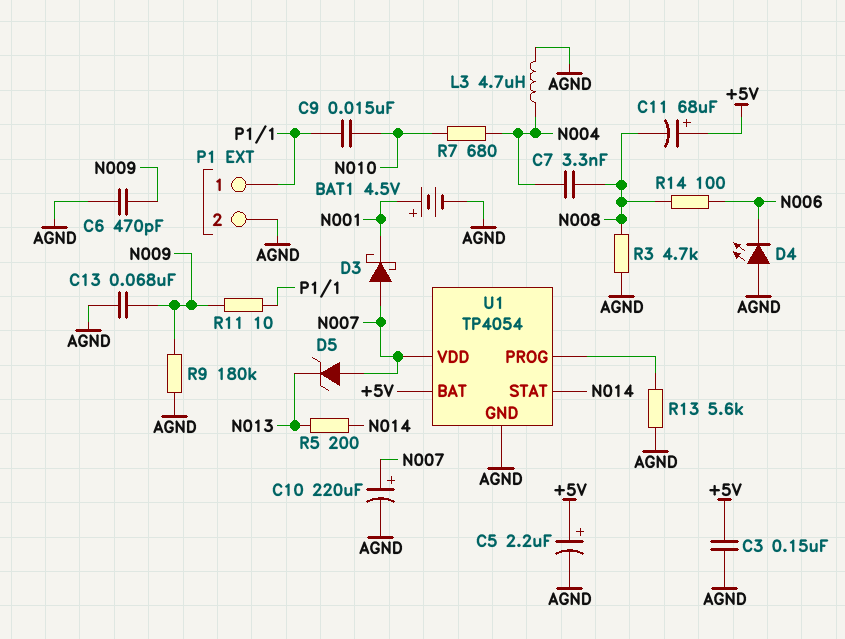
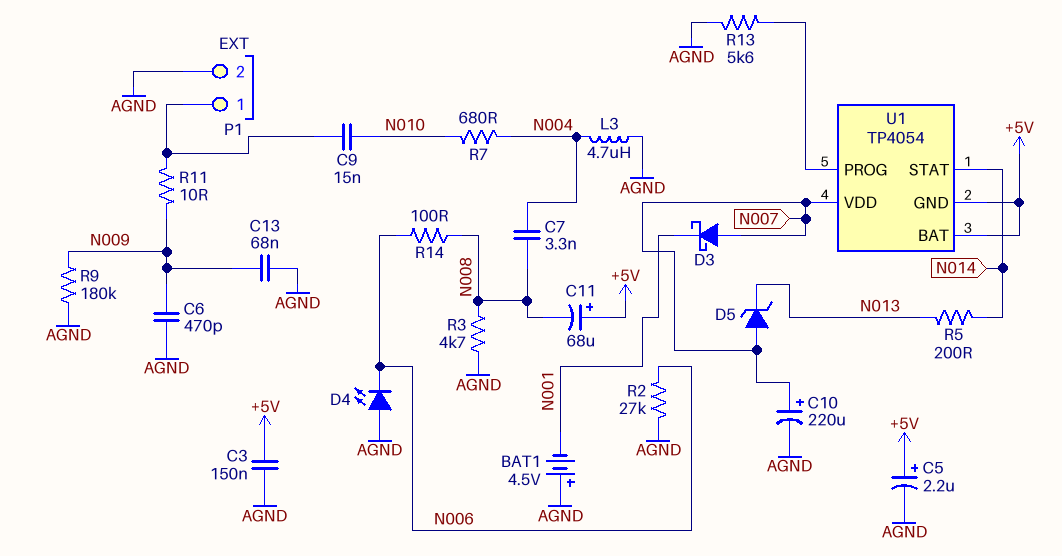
BAT1: 4.5V (plus N001, minus AGND) -> 4.5V (plus AGND, minus N001)
R2: none -> 27k (AGND, N006)
U1 pin GND: AGND -> +5V

